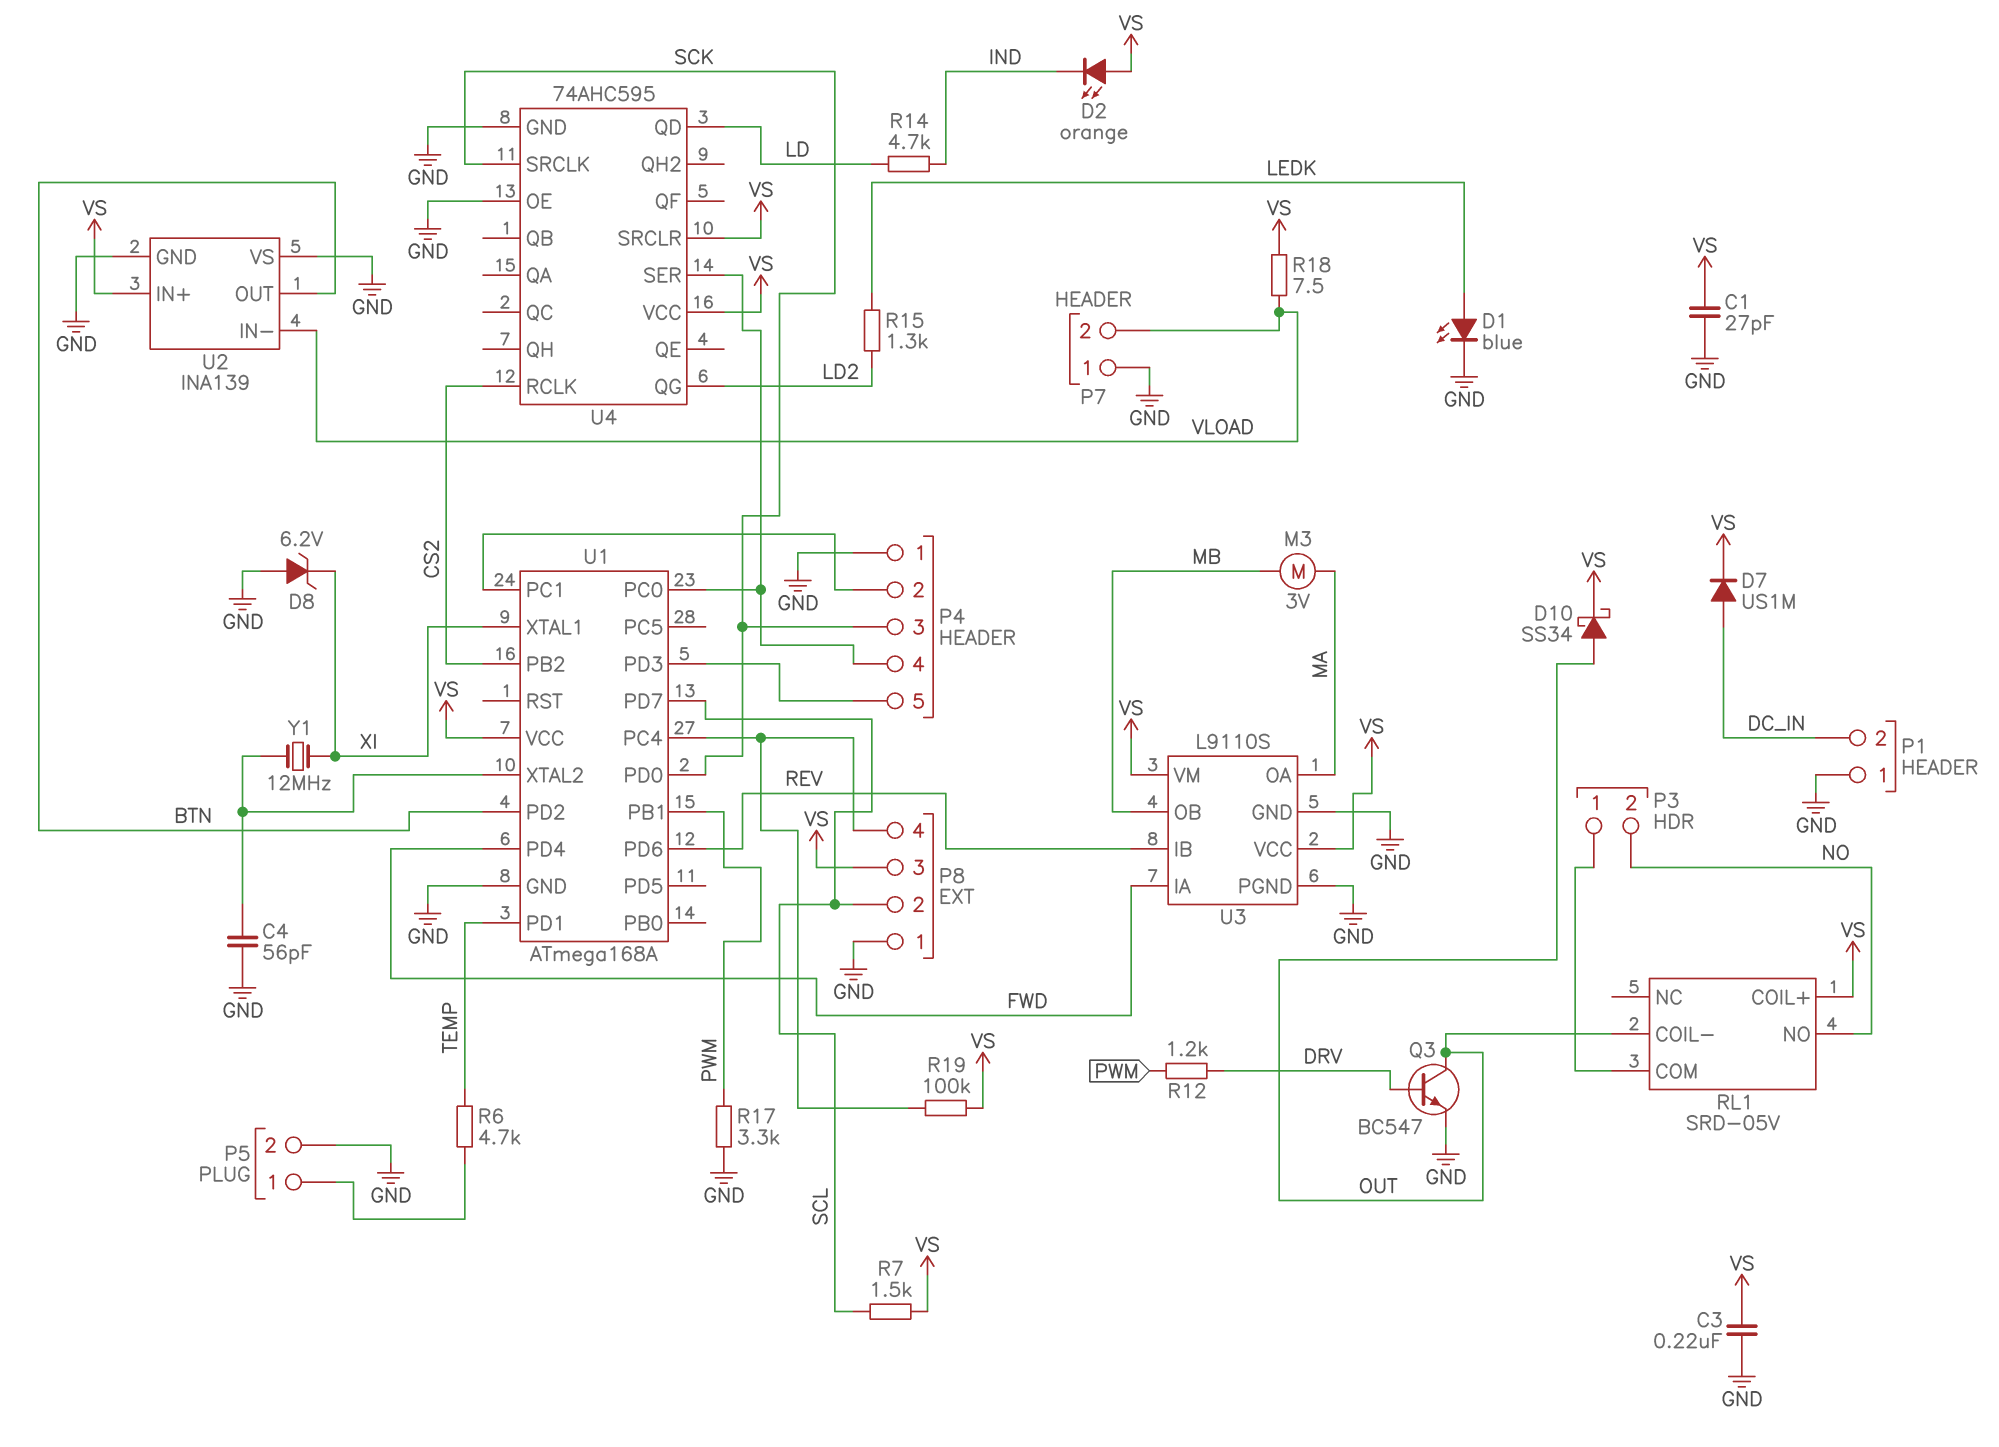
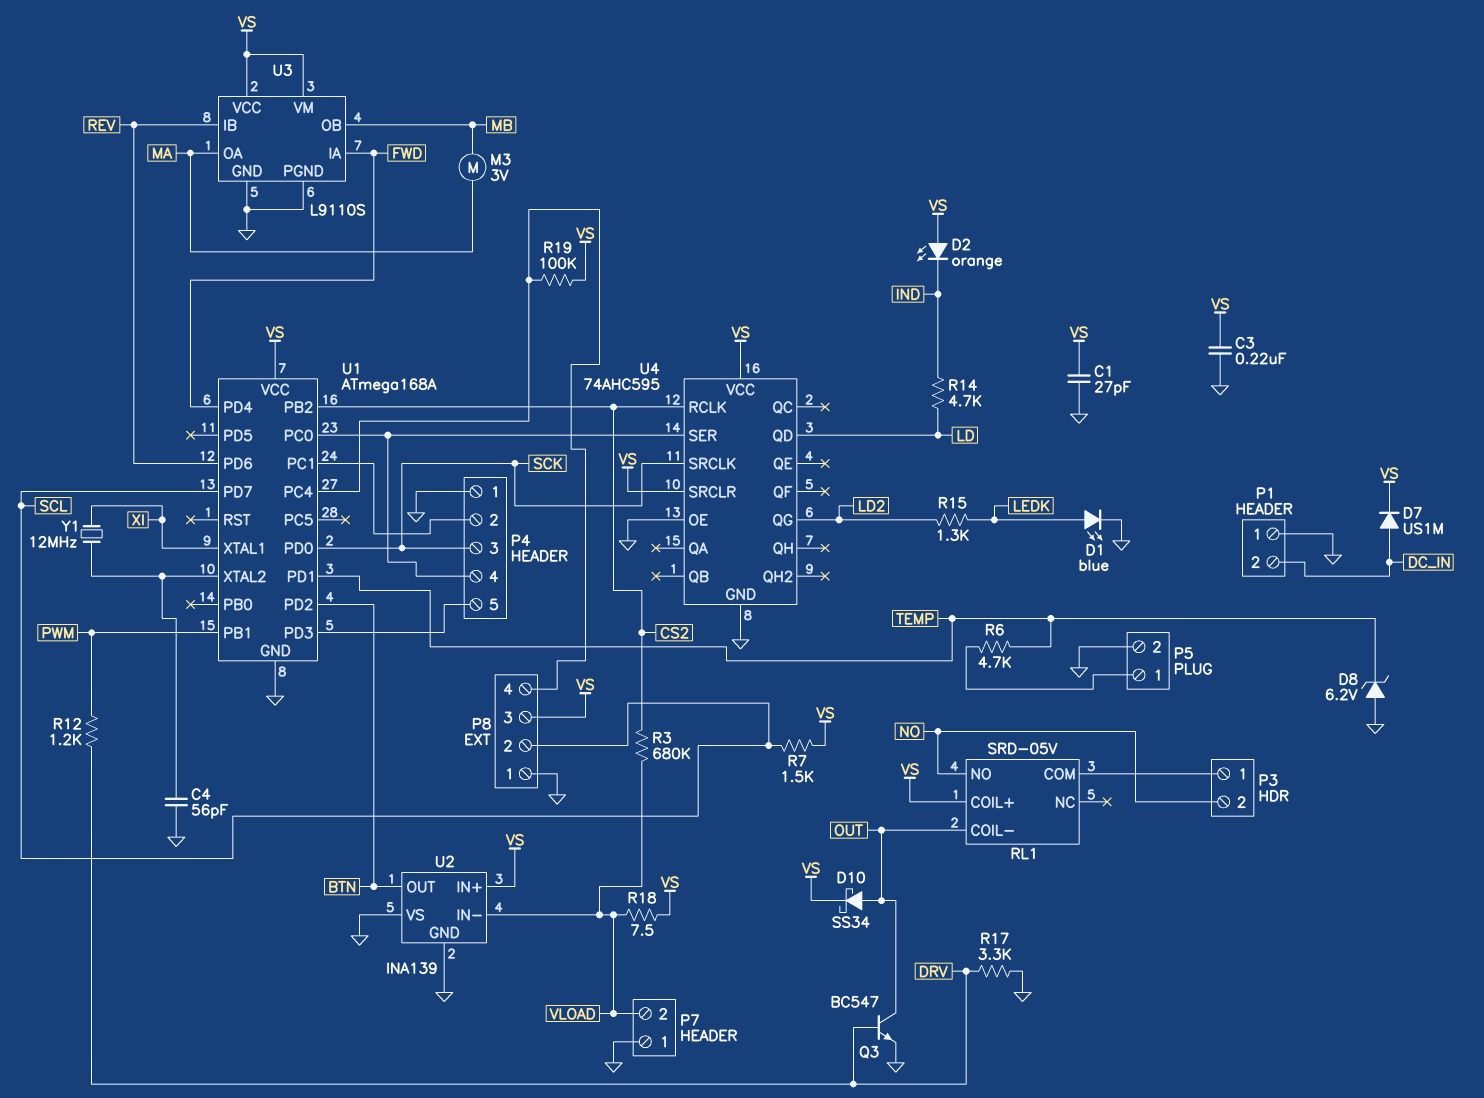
D8: zener 6.2V (A GND, K XI) -> zener 6.2V (A GND, K TEMP)
R3: none -> 680k (CS2, VLOAD)
R17: 3.3k (GND, PWM) -> 3.3k (DRV, GND)

